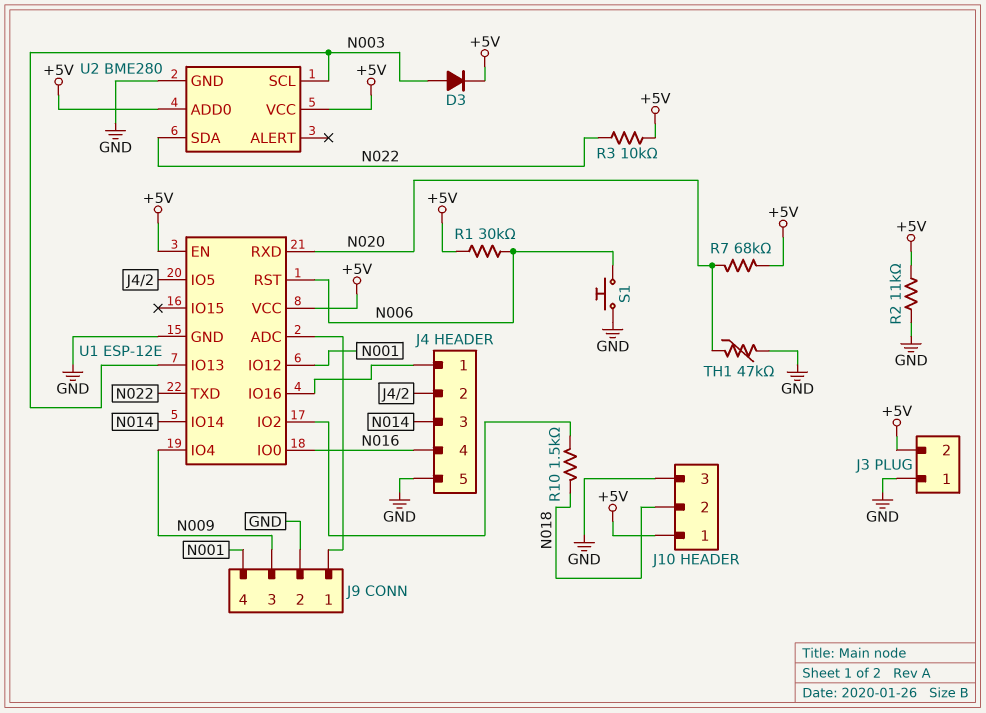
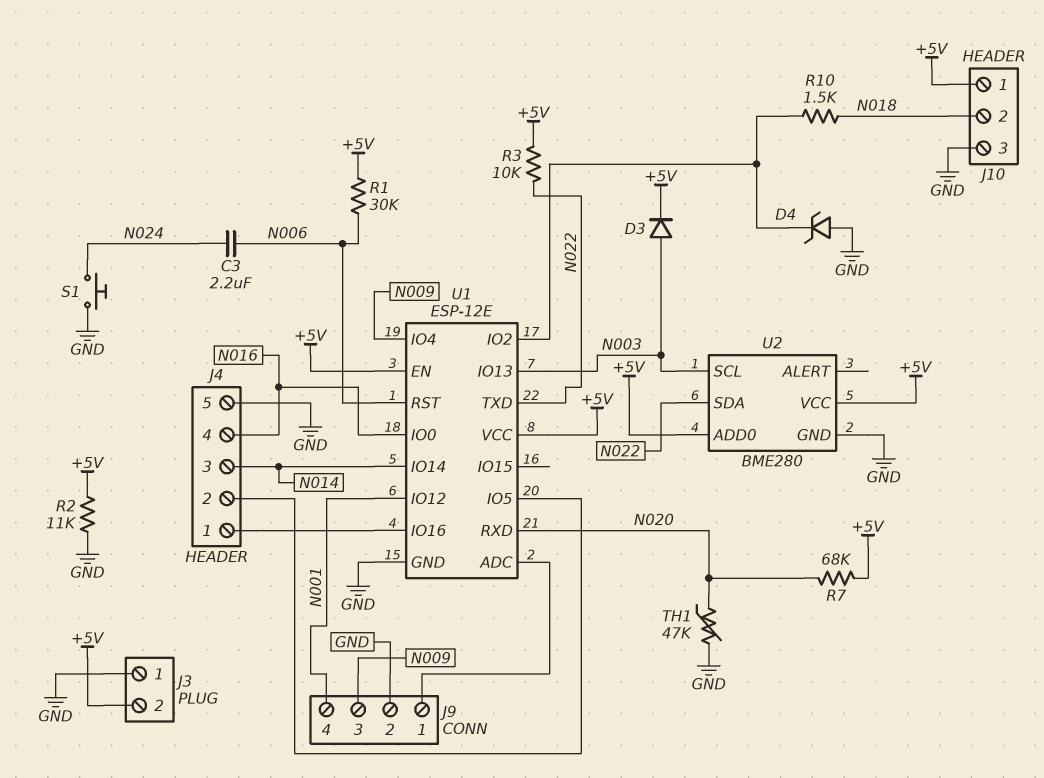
C3: none -> 2.2uF (N006, N024)
D4: none -> zener (A GND, K U1/IO2)
S1: button (GND, N006) -> button (GND, N024)

